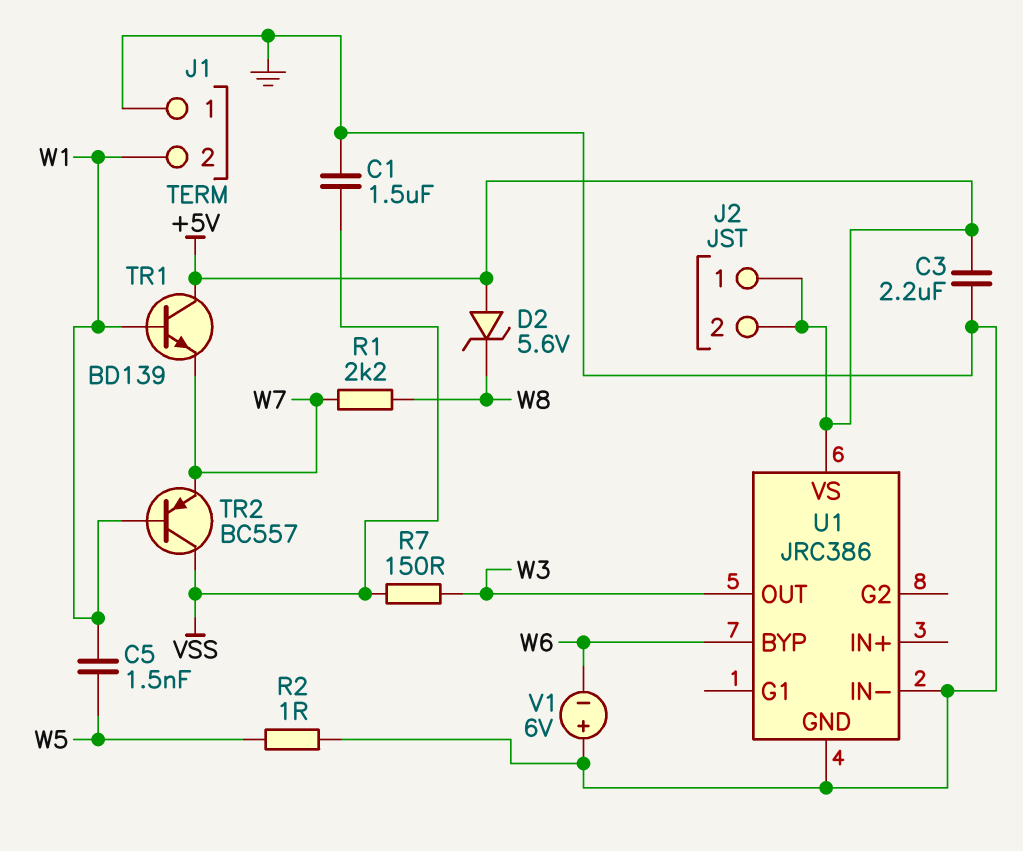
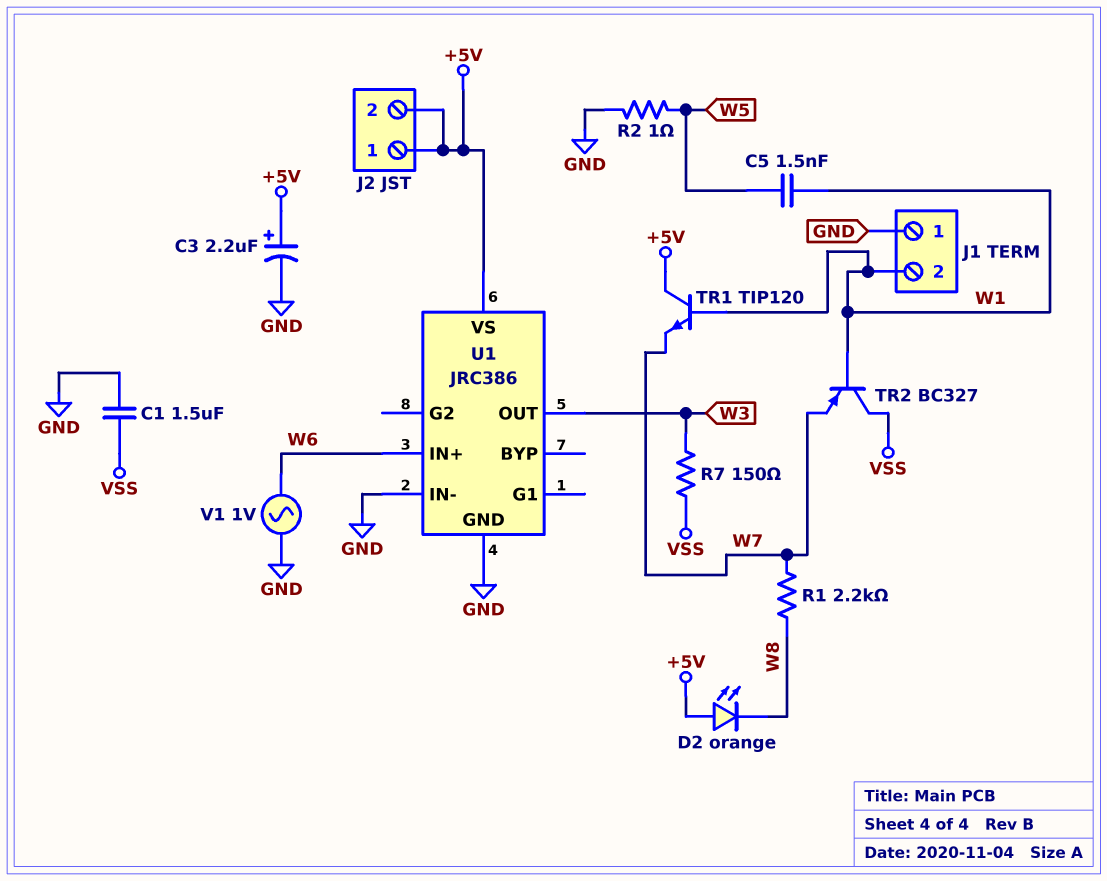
C3: 2.2uF (+5V, GND) -> 2.2uF (plus +5V, minus GND)
D2: zener 5.6V (A +5V, K W8) -> LED orange (A +5V, K W8)
TR1: NPN BD139 (B W1, C +5V, E W7) -> NPN TIP120 (B W1, C +5V, E W7)
TR2: PNP BC557 (B W1, C VSS, E W7) -> PNP BC327 (B W1, C VSS, E W7)
U1 pin BYP: W6 -> none
U1 pin IN+: none -> W6
V1: 6V (plus GND, minus W6) -> AC 1V (GND, W6)

